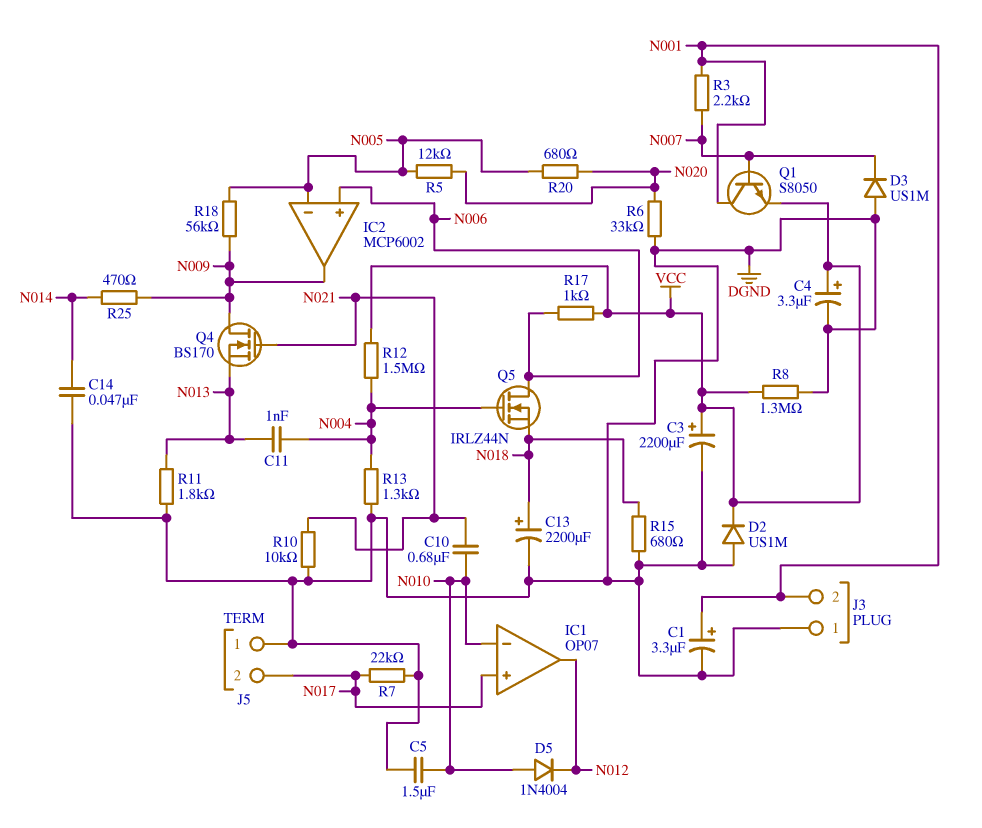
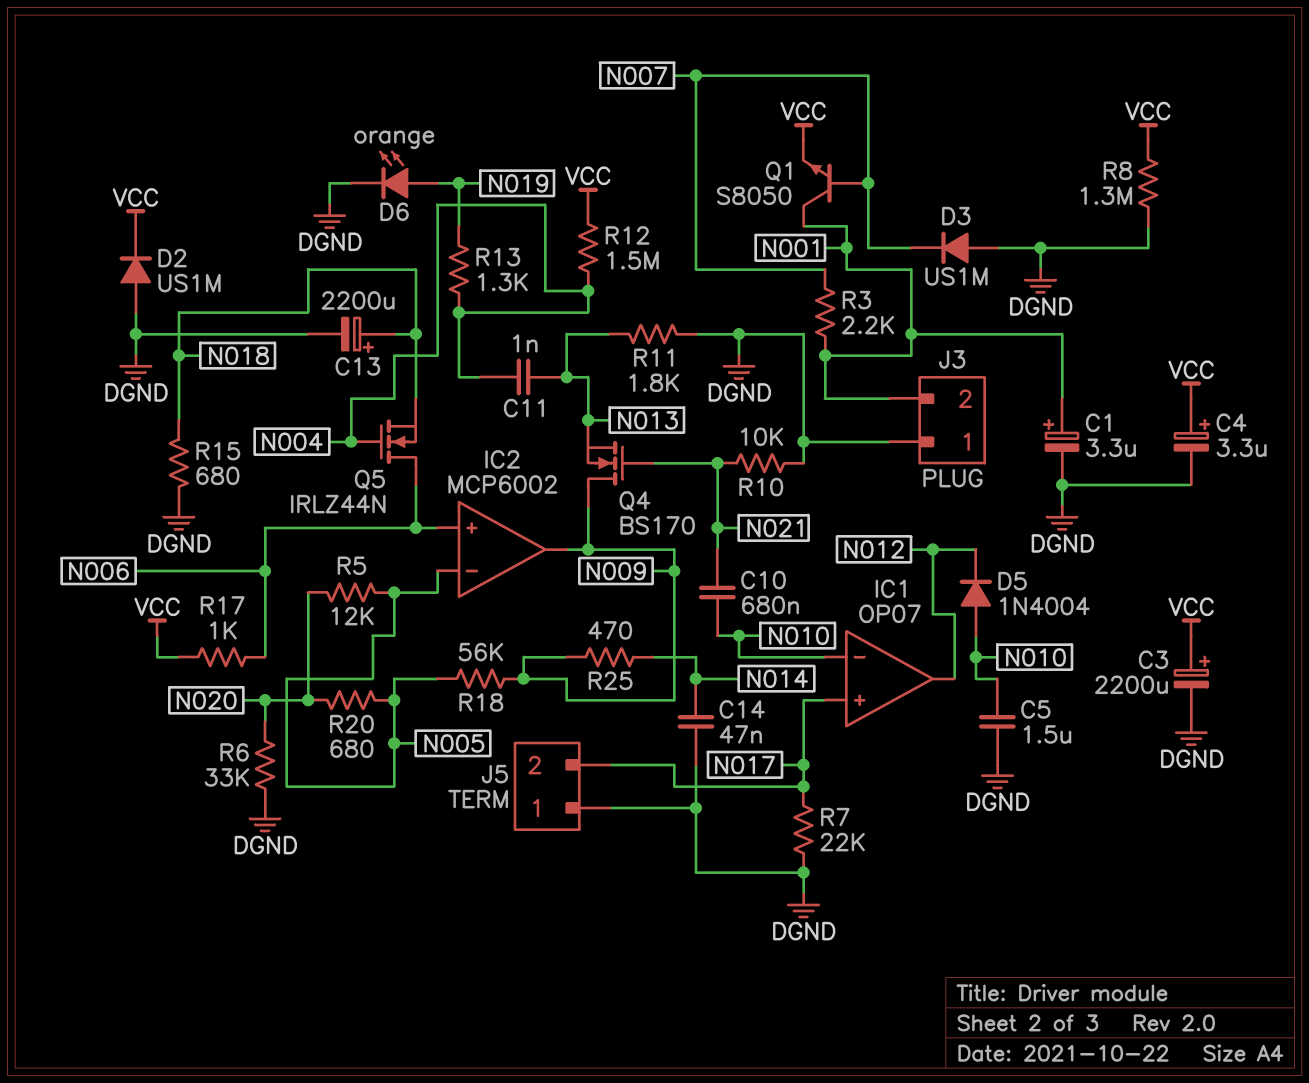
D6: none -> LED orange (A N019, K DGND)
R13: 1.3k (DGND, N004) -> 1.3k (N004, N019)

